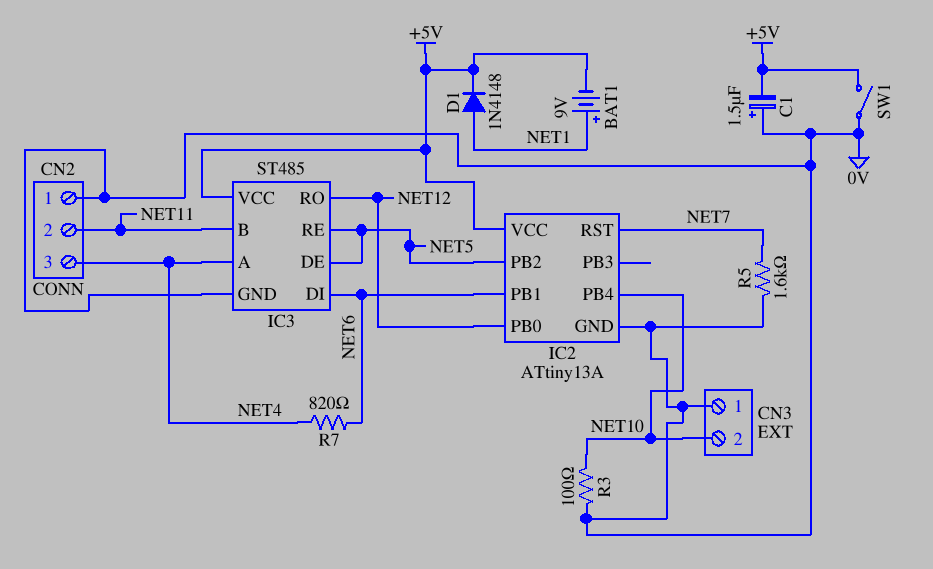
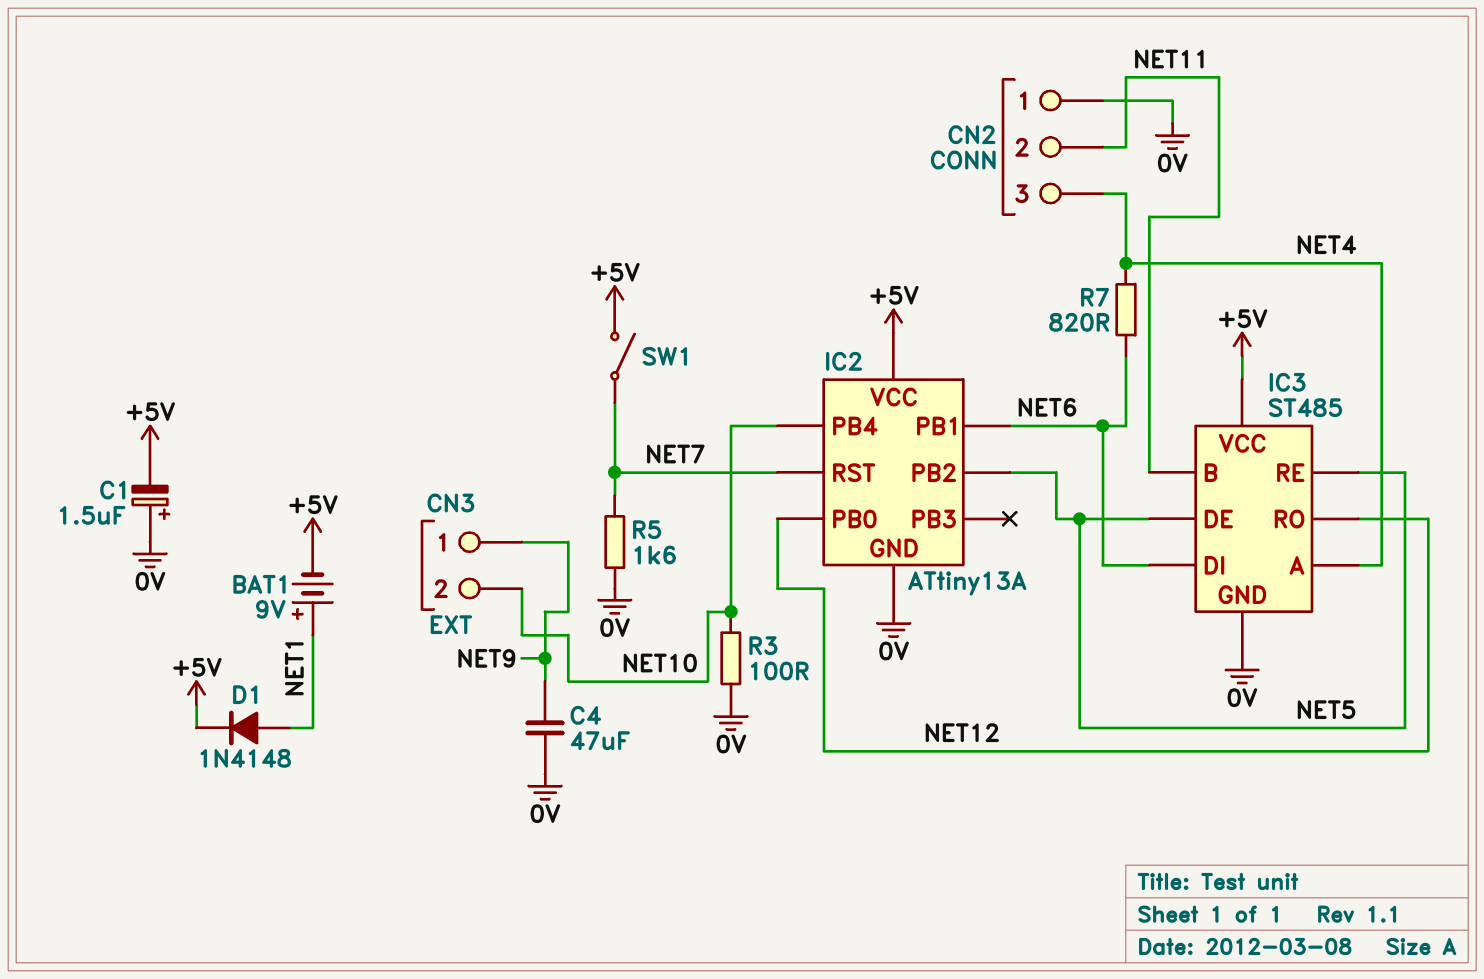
C4: none -> 47uF (0V, NET9)
CN3 pin 1: 0V -> NET9
SW1: switch (+5V, 0V) -> switch (+5V, NET7)

